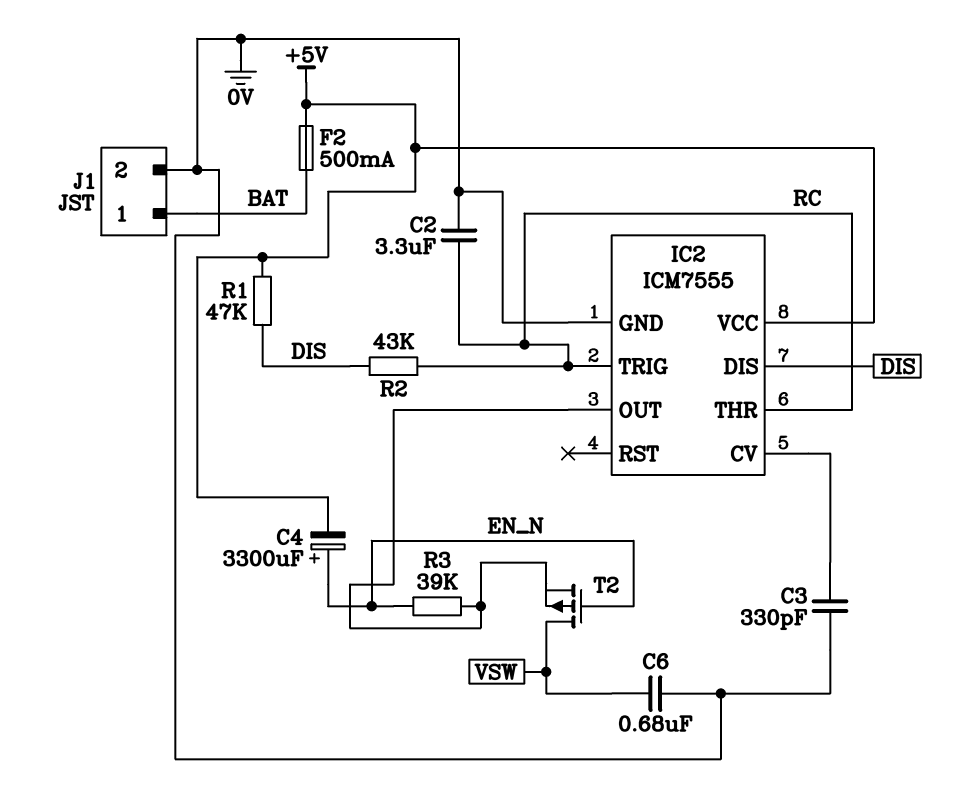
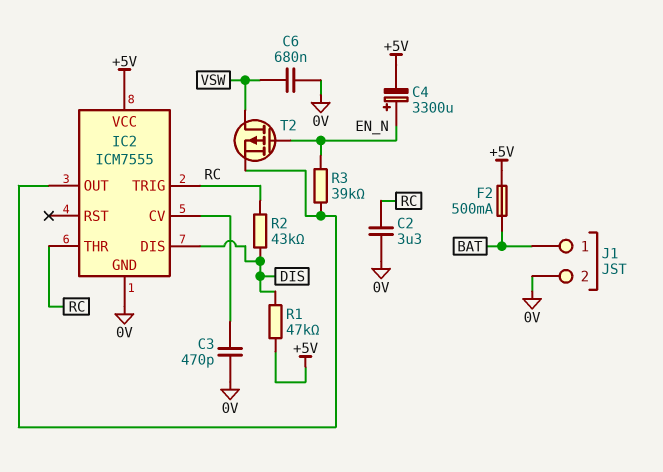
C3: 330pF (0V, IC2/CV) -> 470pF (0V, IC2/CV)

